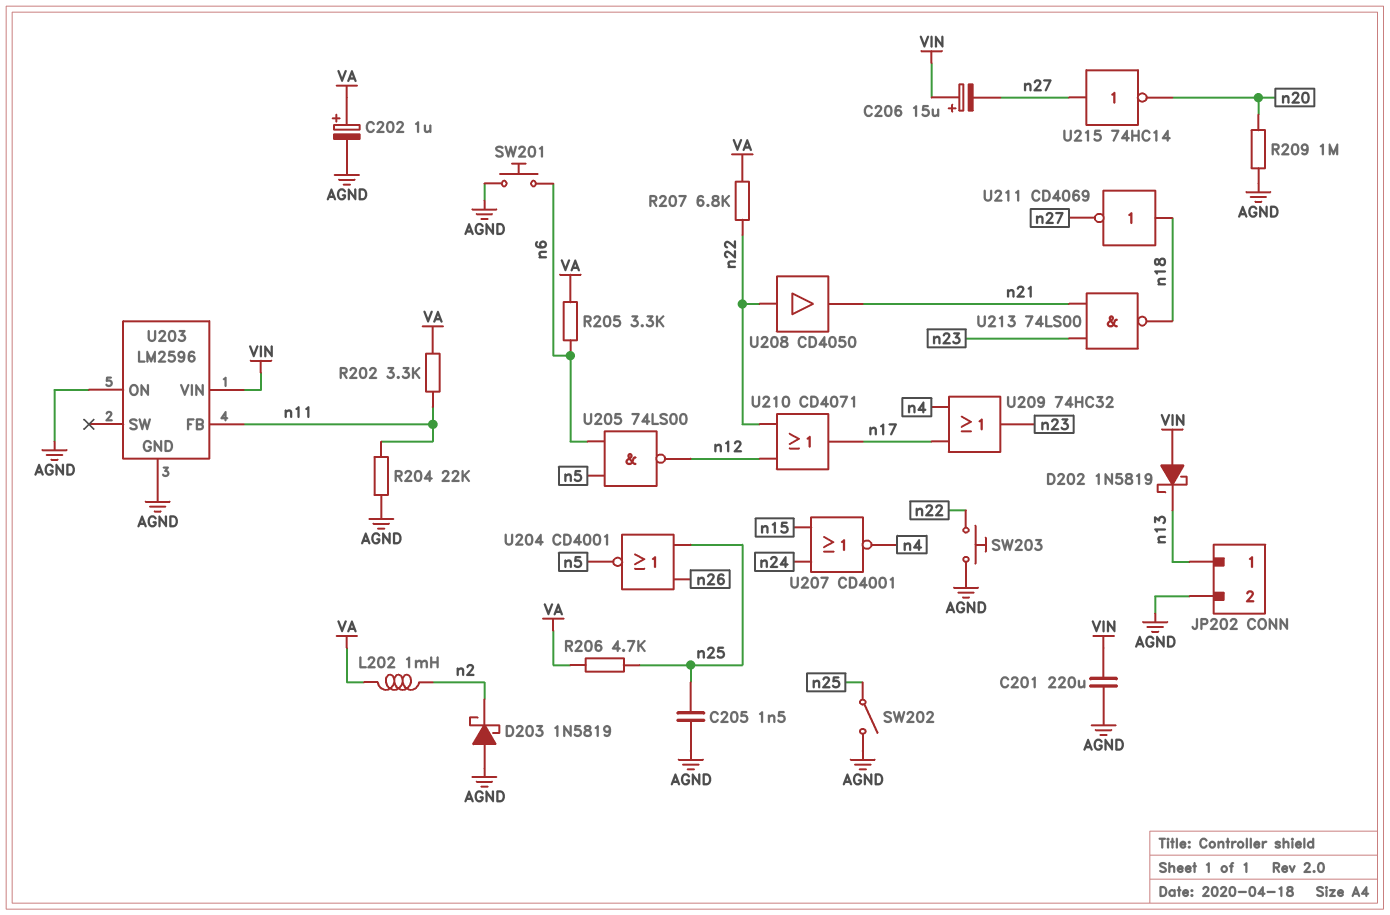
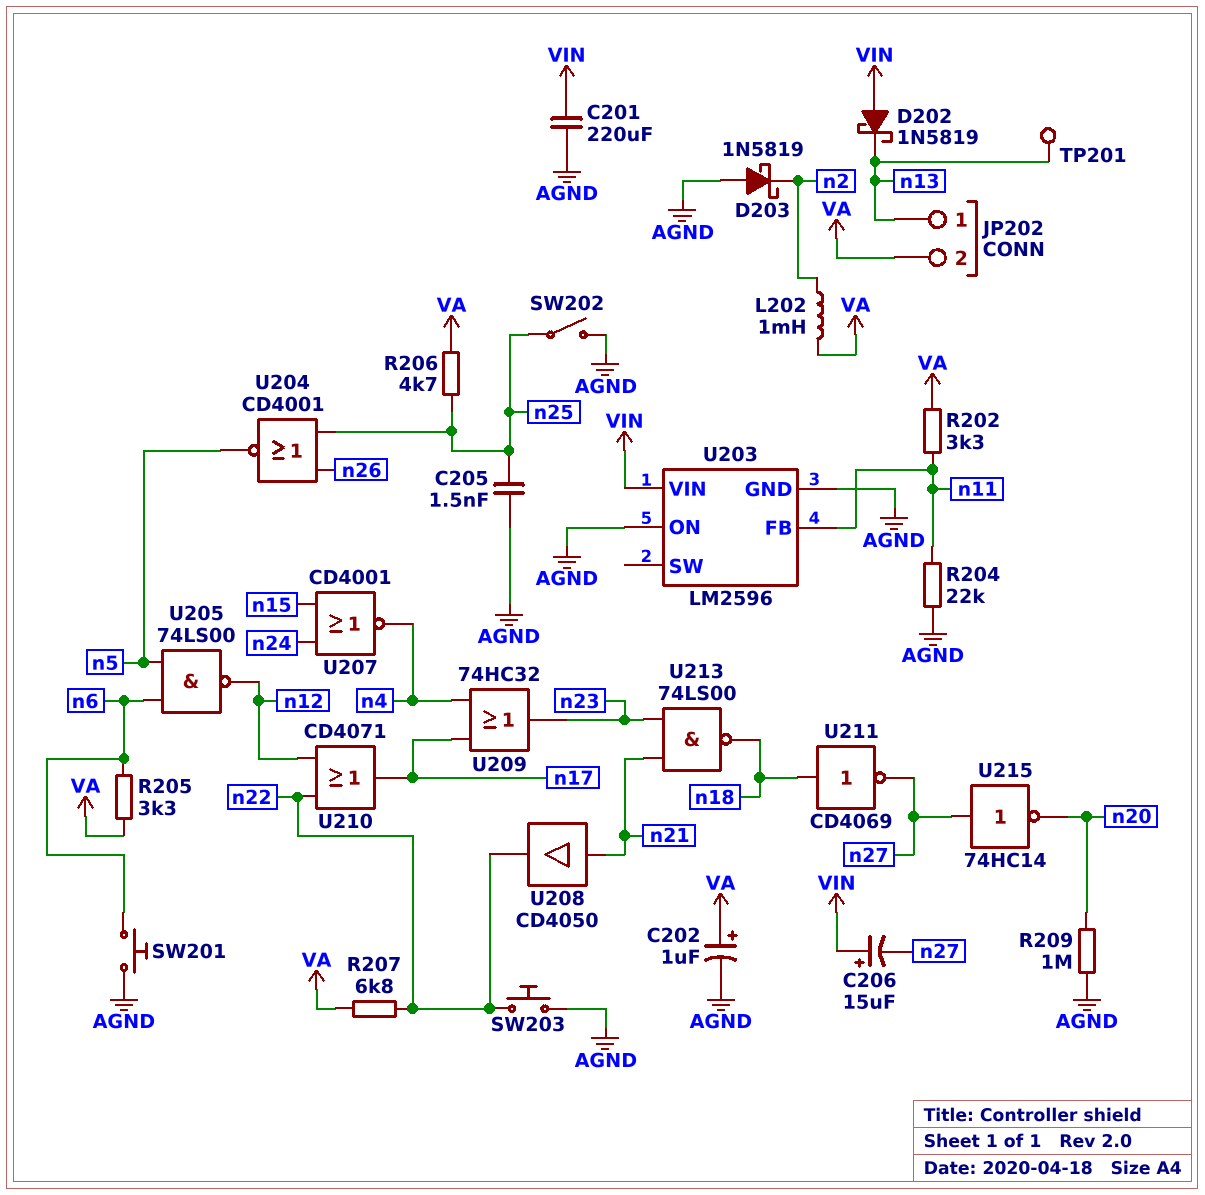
JP202 pin 2: AGND -> VA
TP201: none -> test point (n13)
U208: buffer CD4050 (in n22, out n21) -> buffer CD4050 (in n21, out n22)

